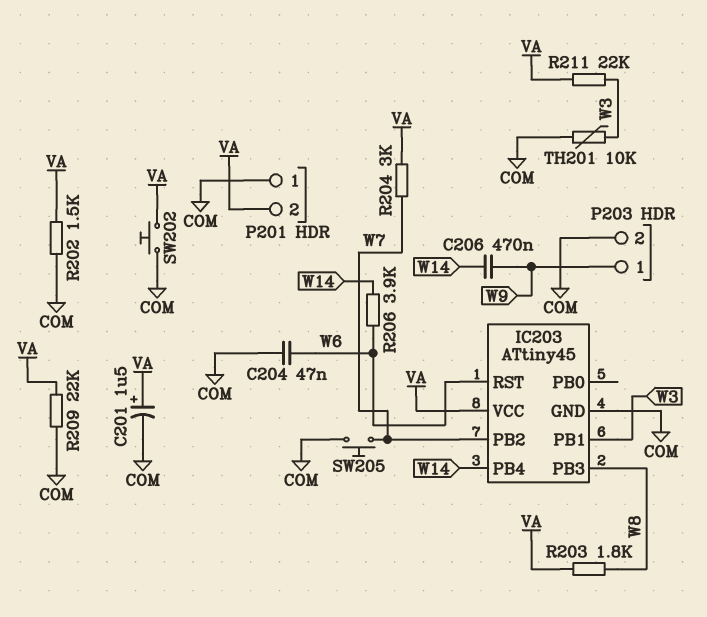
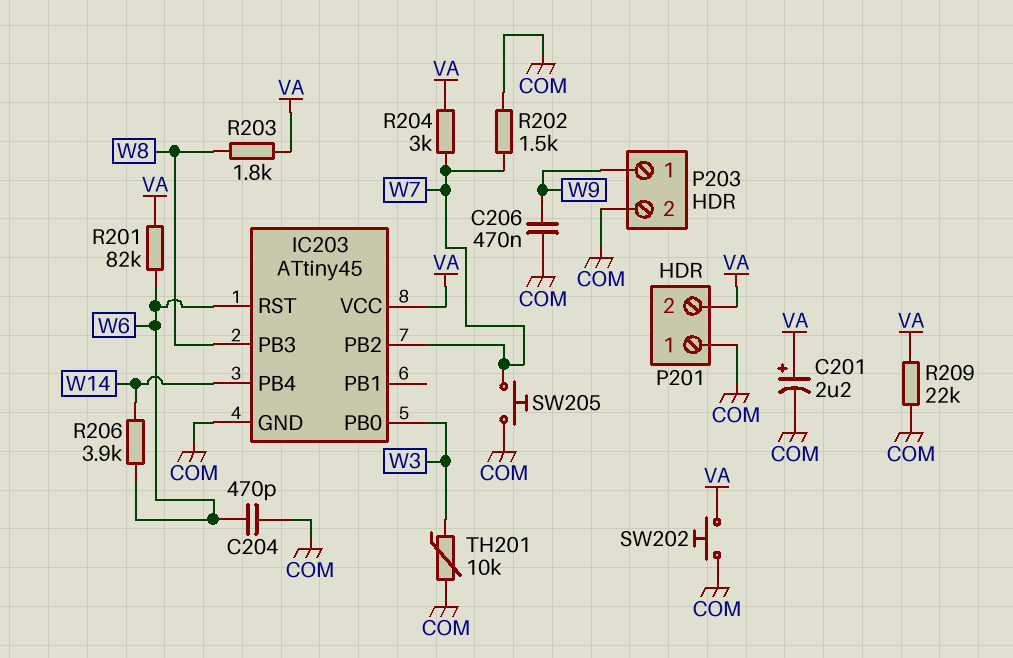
C201: 1.5uF (plus VA, minus COM) -> 2.2uF (plus VA, minus COM)
C204: 47nF (COM, W6) -> 470pF (COM, W6)
C206: 470nF (W9, W14) -> 470nF (COM, W9)
IC203 pin PB0: none -> W3
IC203 pin PB1: W3 -> none
R201: none -> 82k (VA, W6)
R202: 1.5k (COM, VA) -> 1.5k (COM, W7)
R211: 22k (VA, W3) -> none

